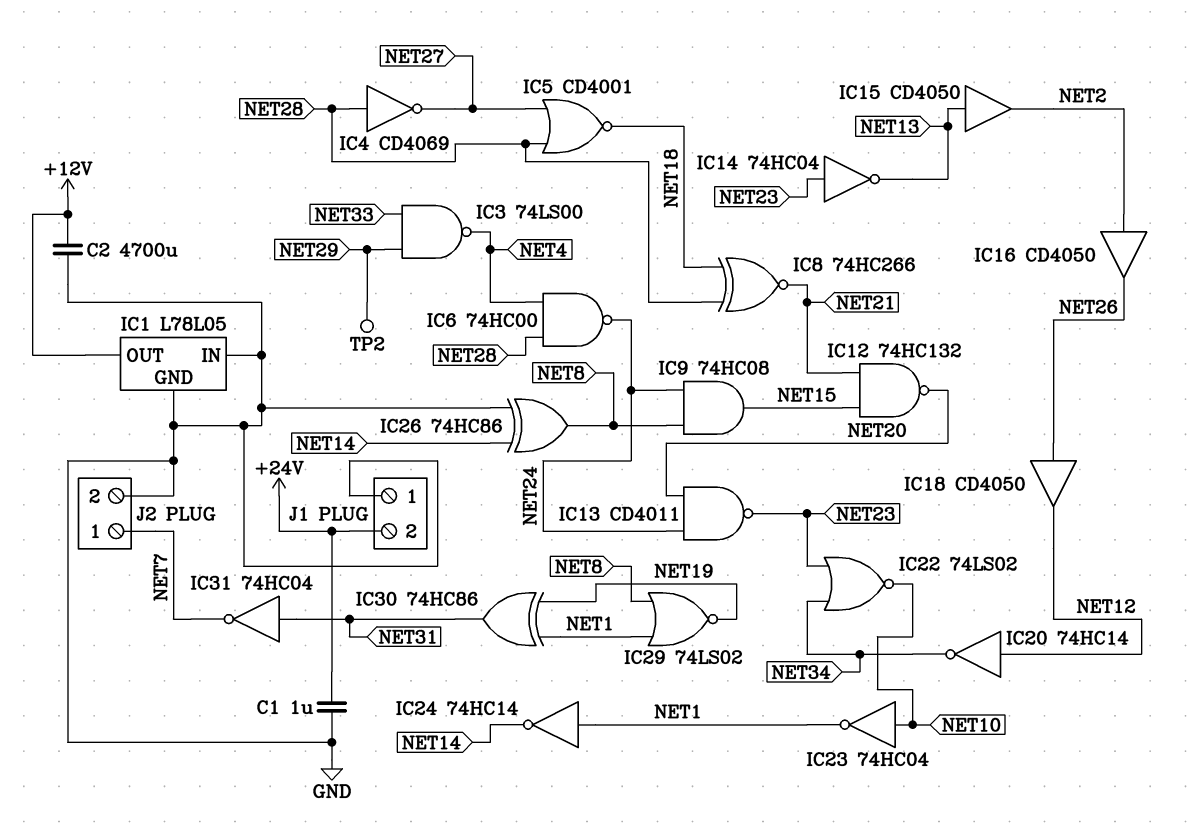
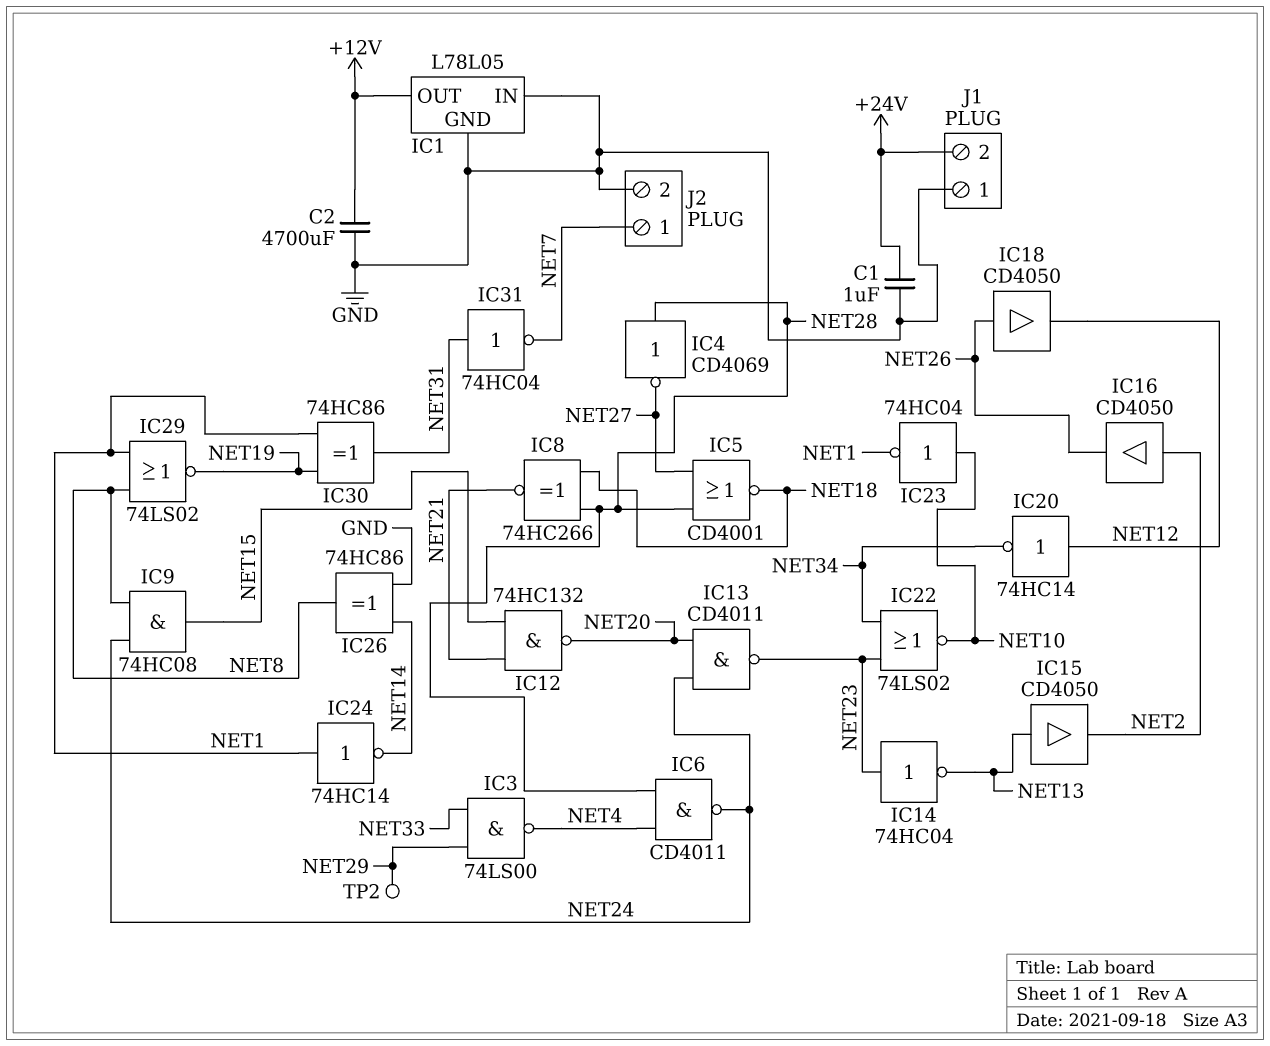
IC6: NAND 74HC00 (in NET4, in NET28, out NET24) -> NAND CD4011 (in NET4, in NET28, out NET24)

